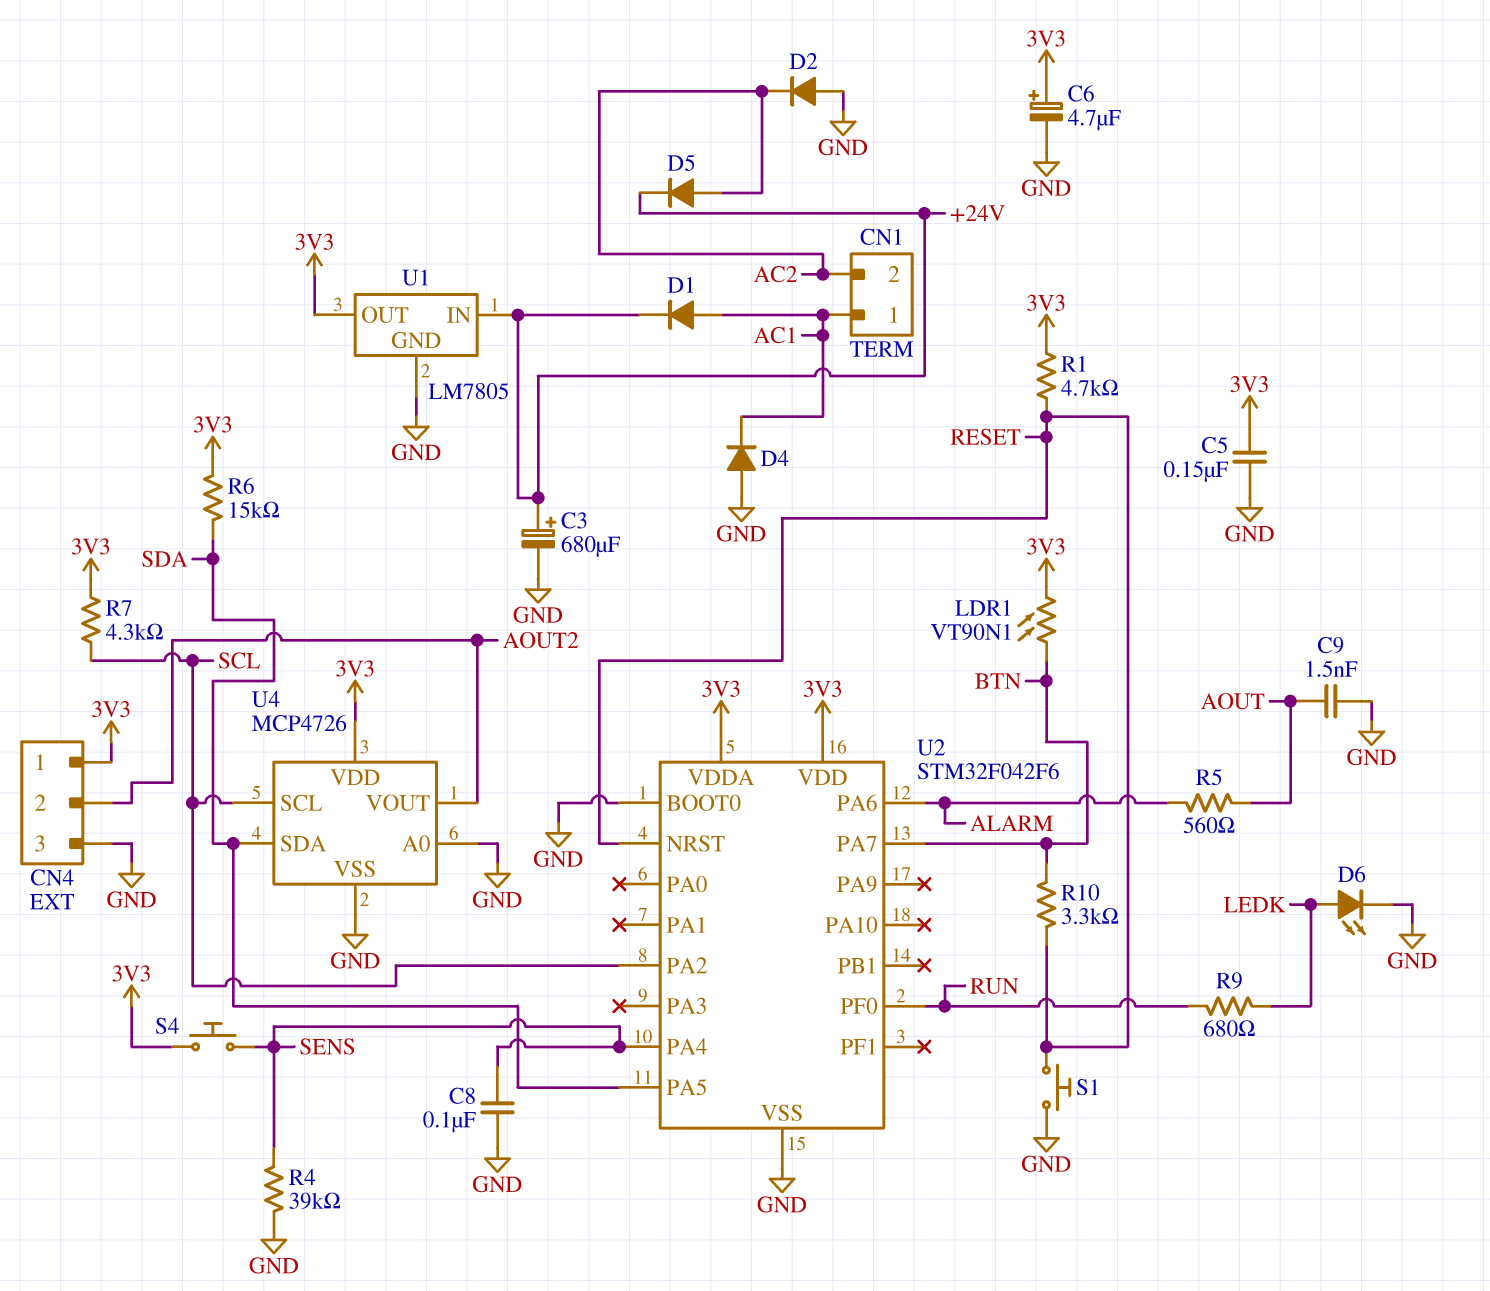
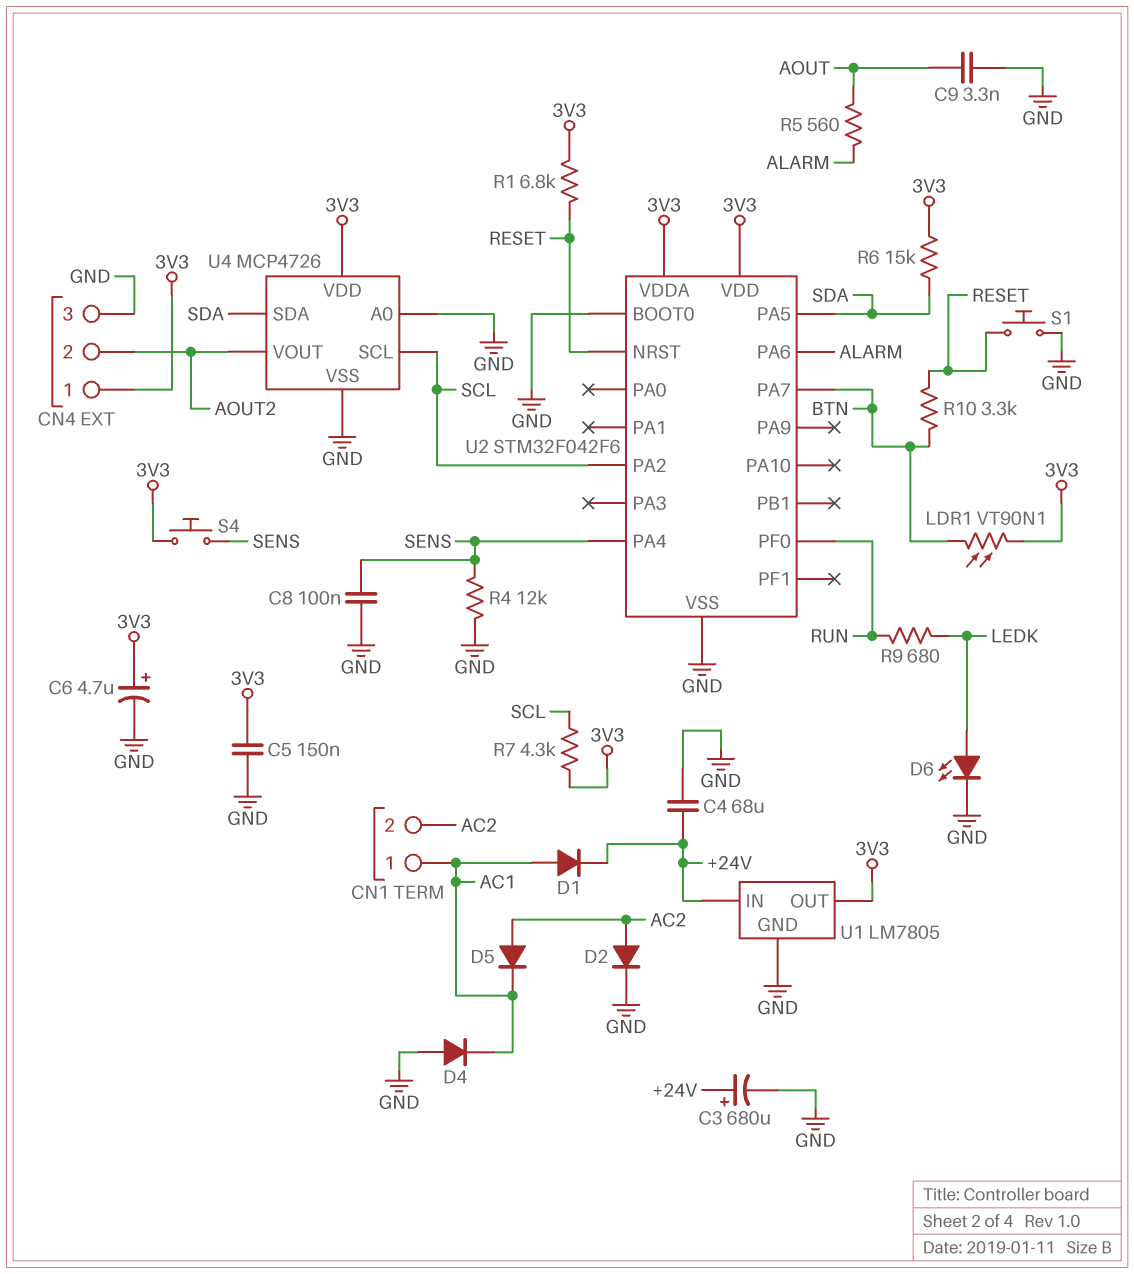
C4: none -> 68uF (+24V, GND)
C9: 1.5nF (AOUT, GND) -> 3.3nF (AOUT, GND)
D2: diode (A GND, K AC2) -> diode (A AC2, K GND)
D5: diode (A AC2, K +24V) -> diode (A AC2, K AC1)
R1: 4.7k (3V3, RESET) -> 6.8k (3V3, RESET)
R4: 39k (GND, SENS) -> 12k (GND, SENS)

